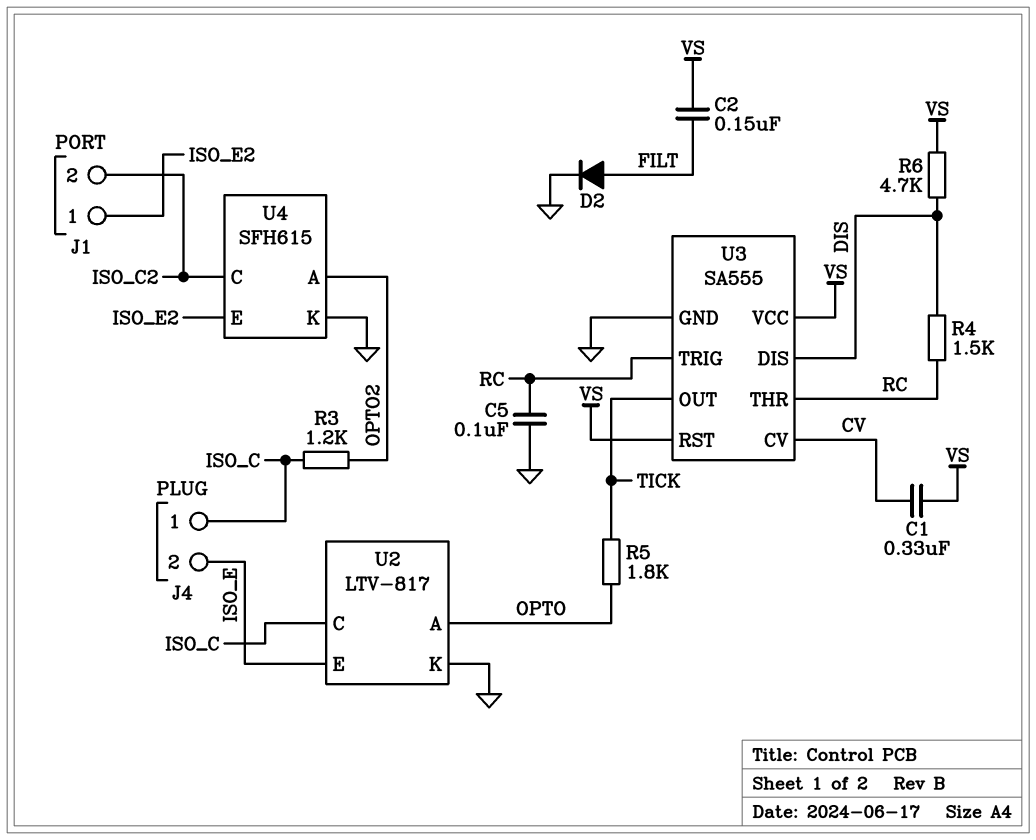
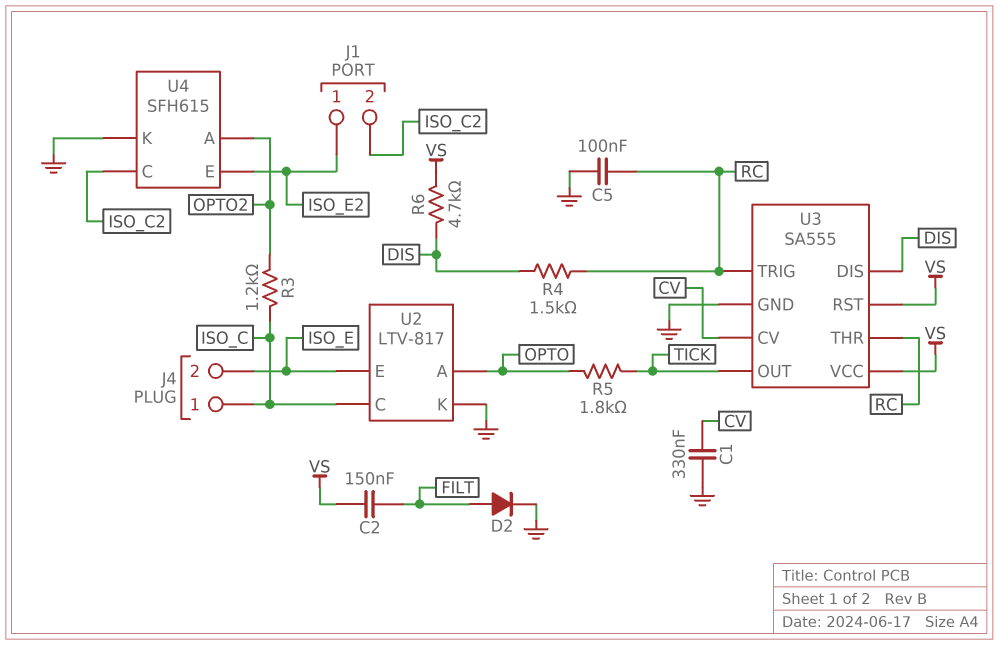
C1: 330nF (CV, VS) -> 330nF (CV, GND)

